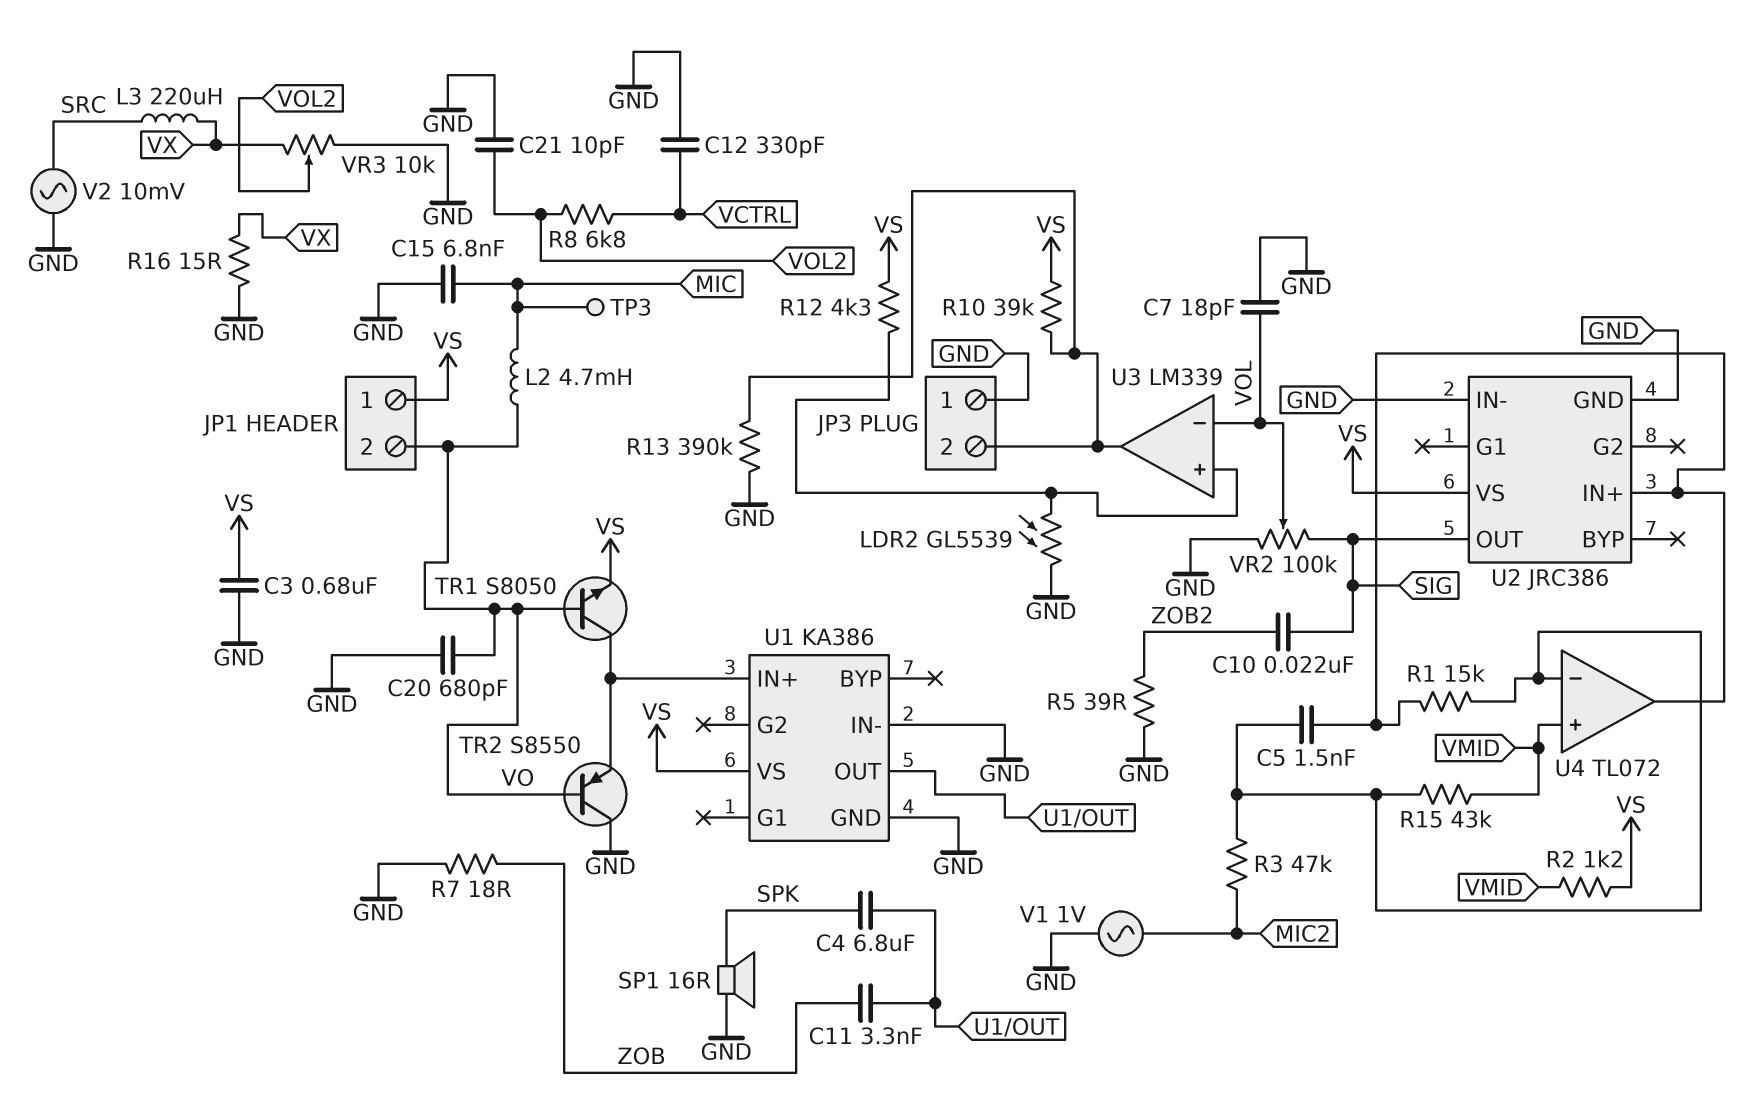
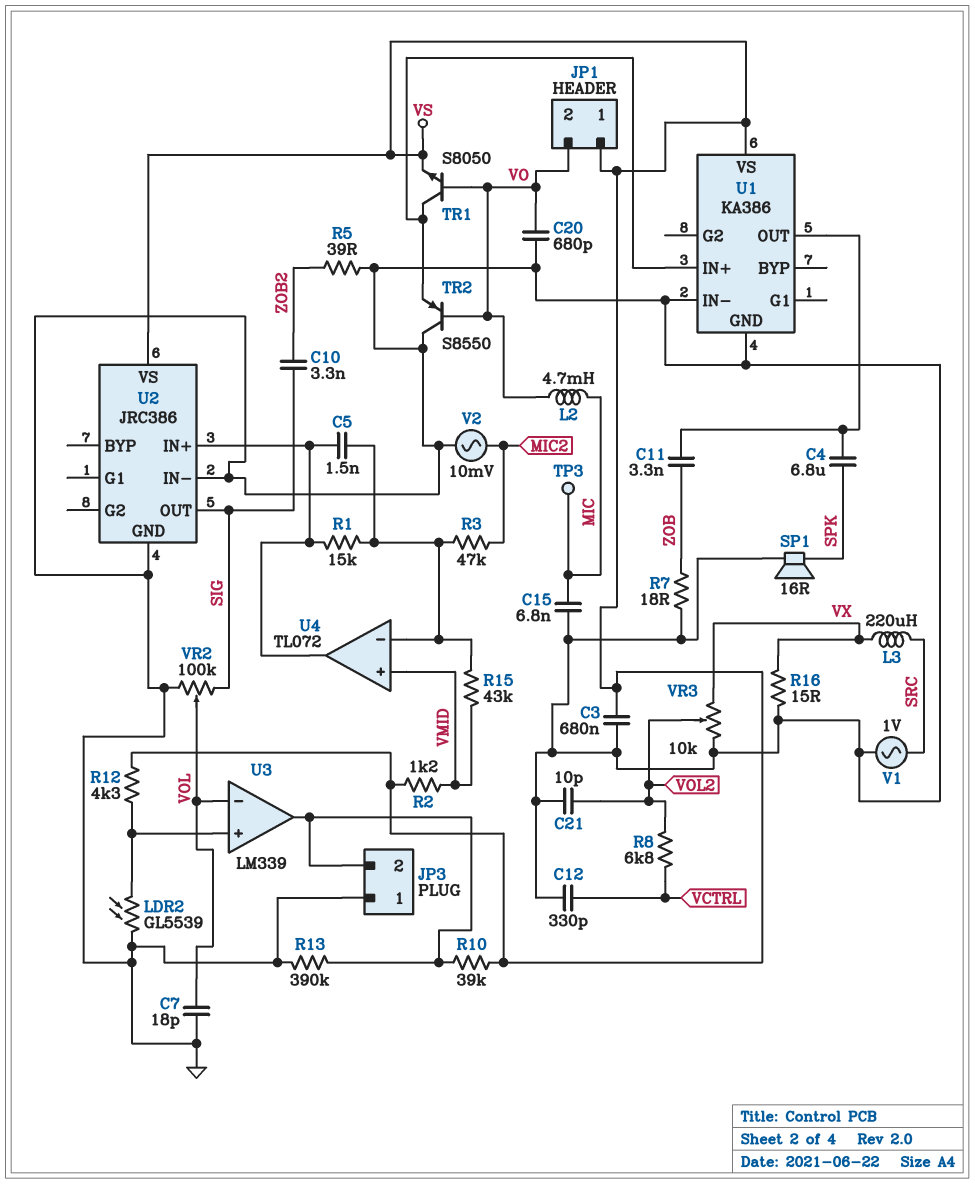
C10: 22nF (SIG, ZOB2) -> 3.3nF (SIG, ZOB2)
V1: AC 1V (GND, MIC2) -> AC 1V (GND, SRC)
V2: AC 10mV (GND, SRC) -> AC 10mV (GND, MIC2)

